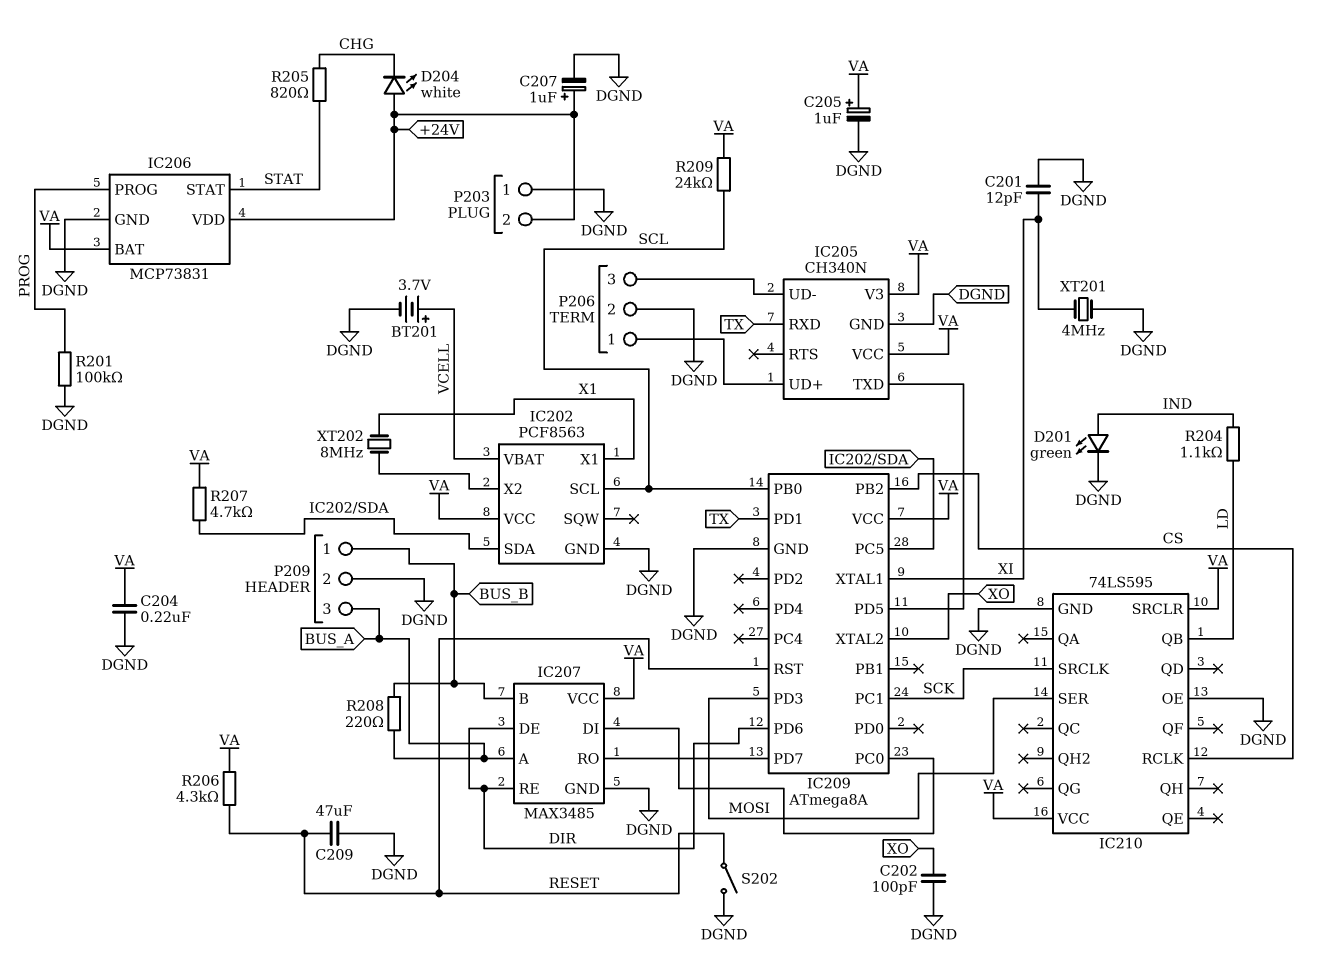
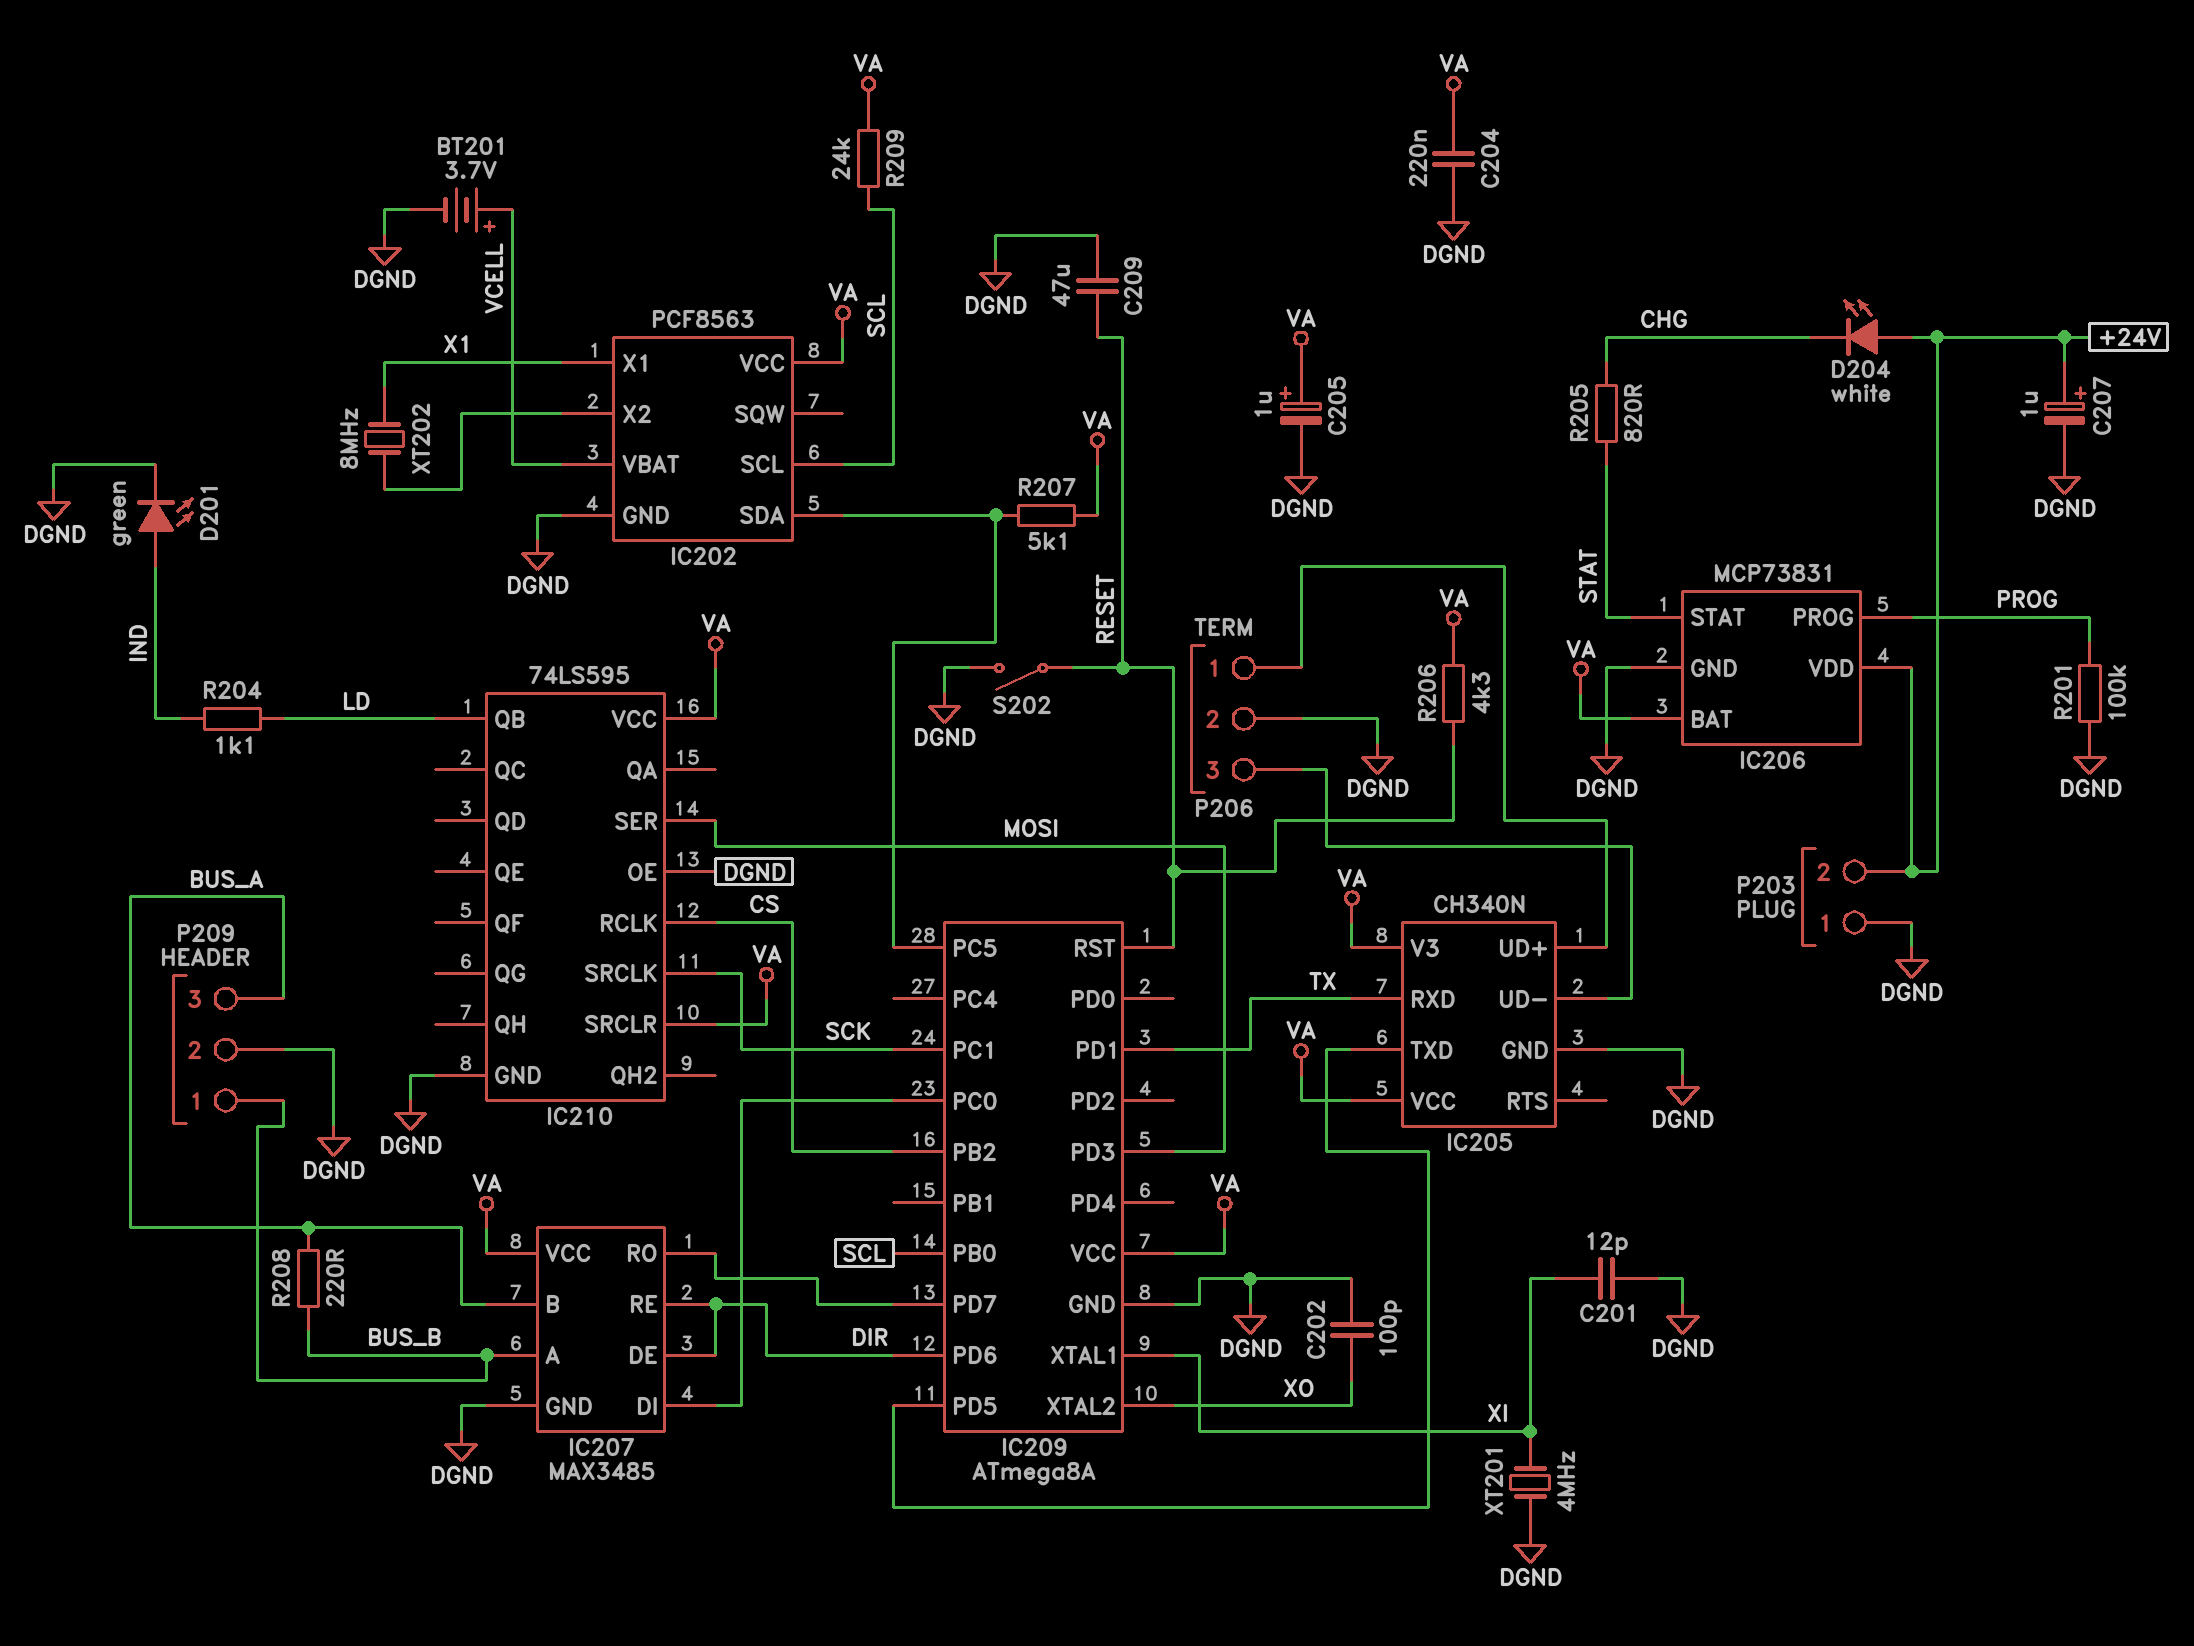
IC207 pin A: BUS_A -> BUS_B
IC207 pin B: BUS_B -> BUS_A
R207: 4.7k (IC202/SDA, VA) -> 5.1k (IC202/SDA, VA)

